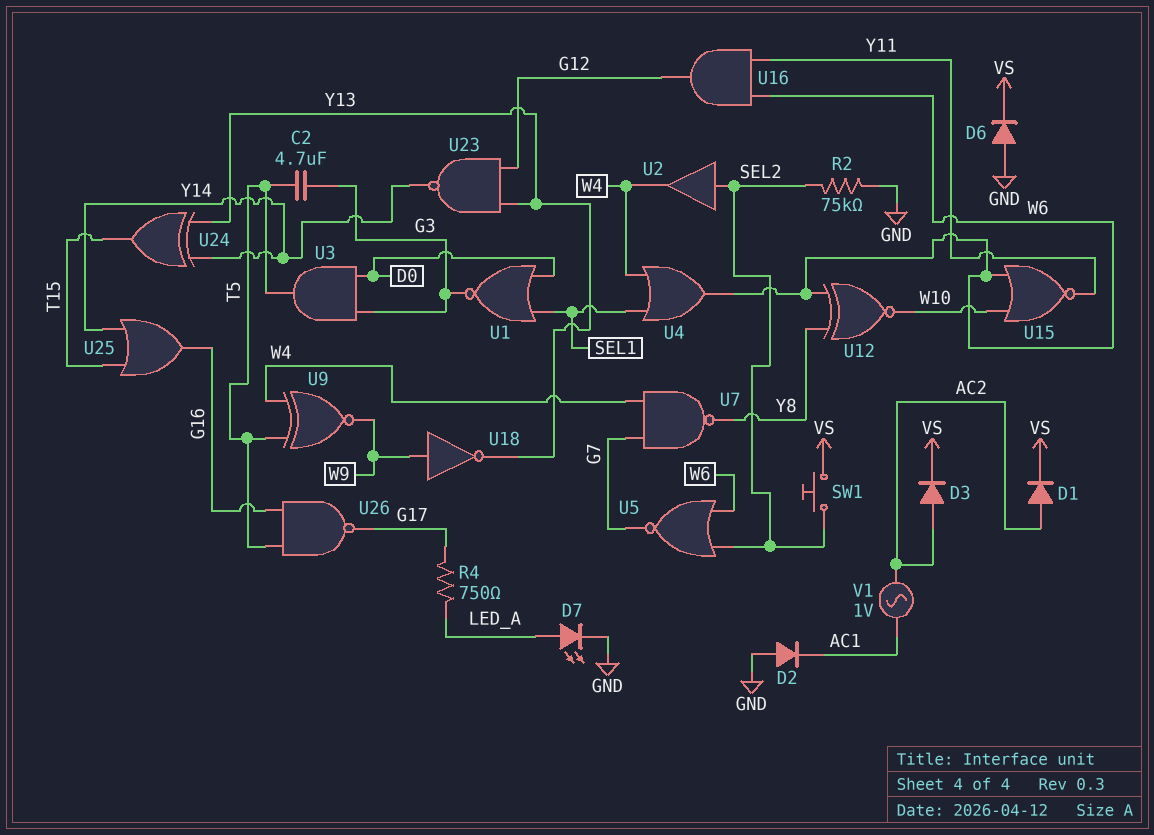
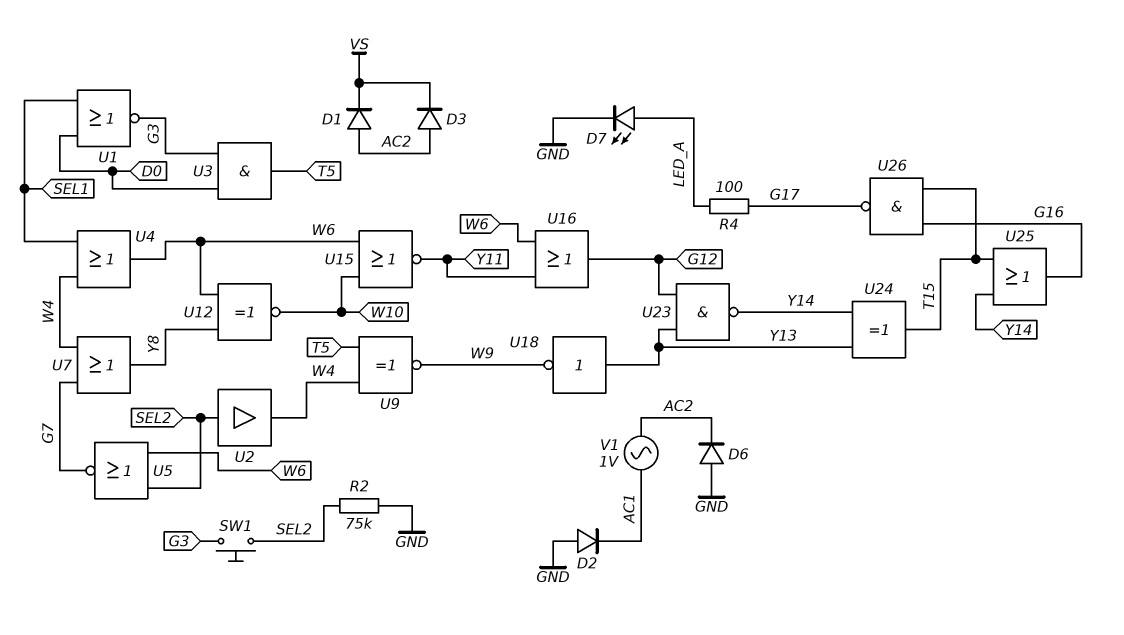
C2: 4.7uF (G3, T5) -> none
D6: diode (A GND, K VS) -> diode (A GND, K AC2)
R4: 750 (G17, LED_A) -> 100 (G17, LED_A)
SW1: button (SEL2, VS) -> button (G3, SEL2)
U7: NAND (in G7, in W4, out Y8) -> OR (in G7, in W4, out Y8)
U16: AND (in W6, in Y11, out G12) -> OR (in W6, in Y11, out G12)
U18: NOT (in W9, out Y13) -> NOT (in Y13, out W9)
U26: NAND (in G16, in T5, out G17) -> NAND (in G16, in T15, out G17)

